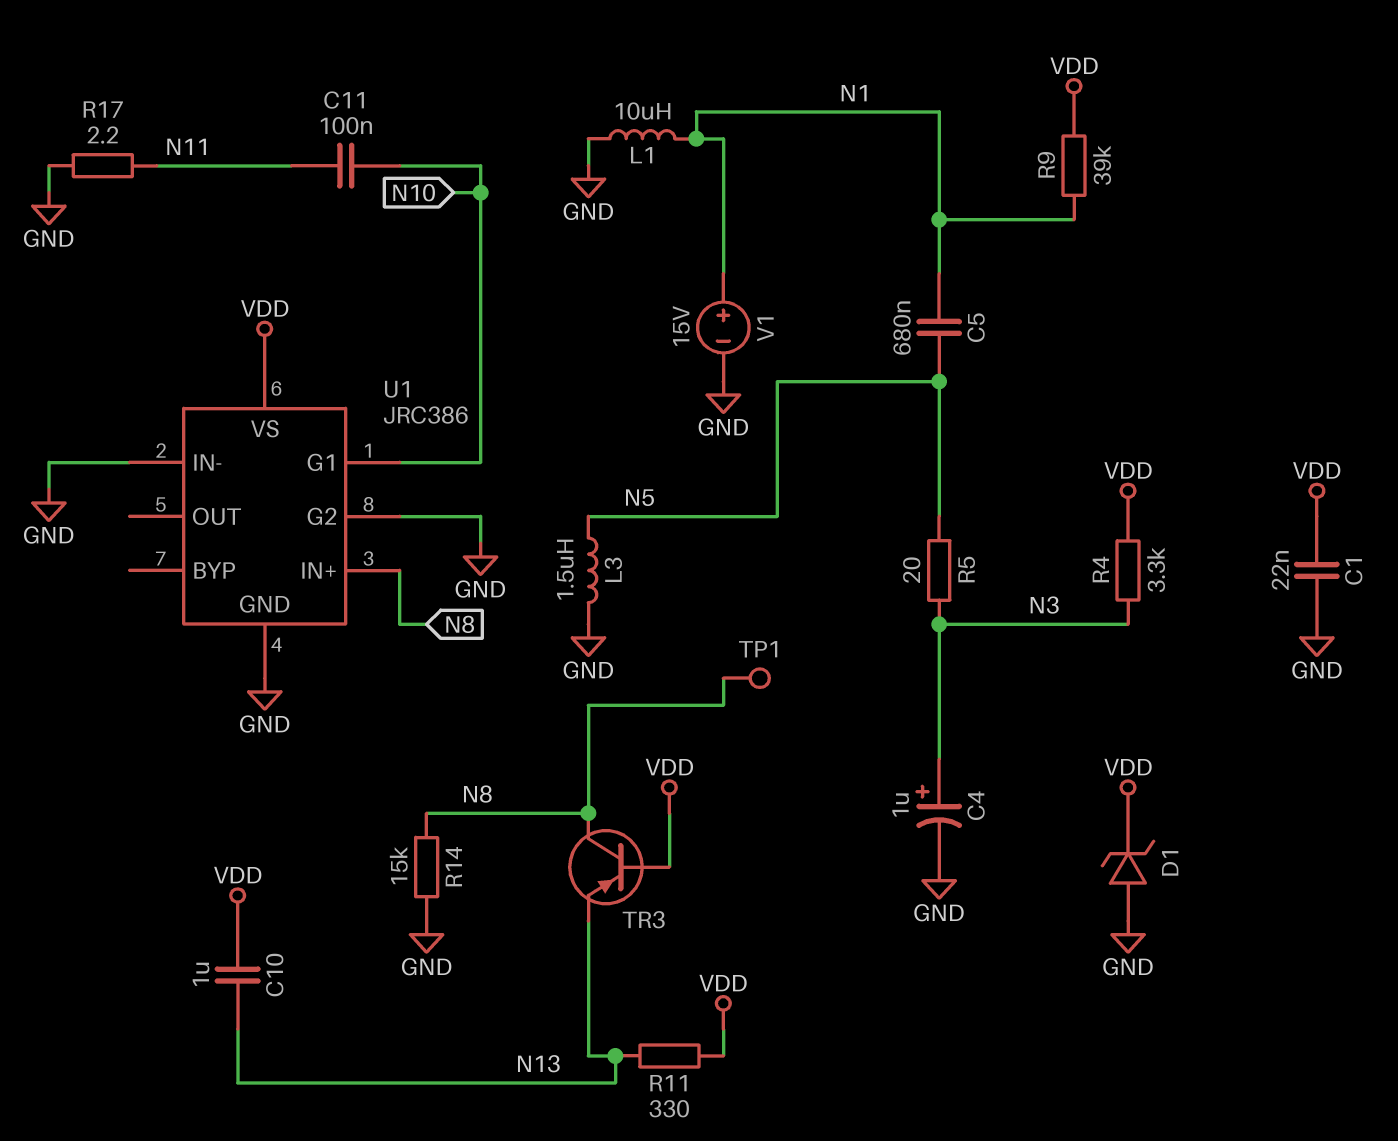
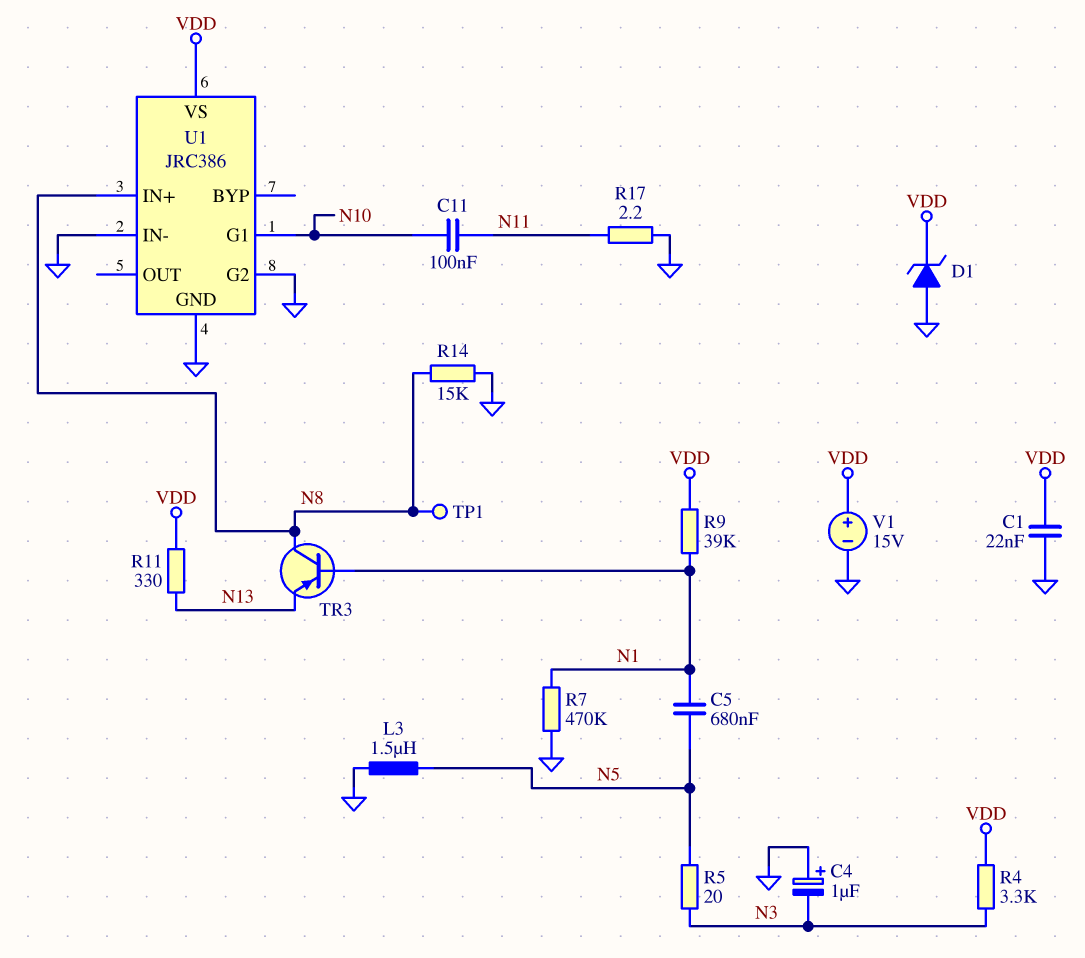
C4: 1uF (plus N3, minus GND) -> 1uF (plus GND, minus N3)
C10: 1uF (N13, VDD) -> none
L1: 10uH (GND, N1) -> none
R7: none -> 470k (GND, N1)
TR3: PNP (B VDD, C N8, E N13) -> PNP (B N1, C N8, E N13)
V1: 15V (plus N1, minus GND) -> 15V (plus VDD, minus GND)

